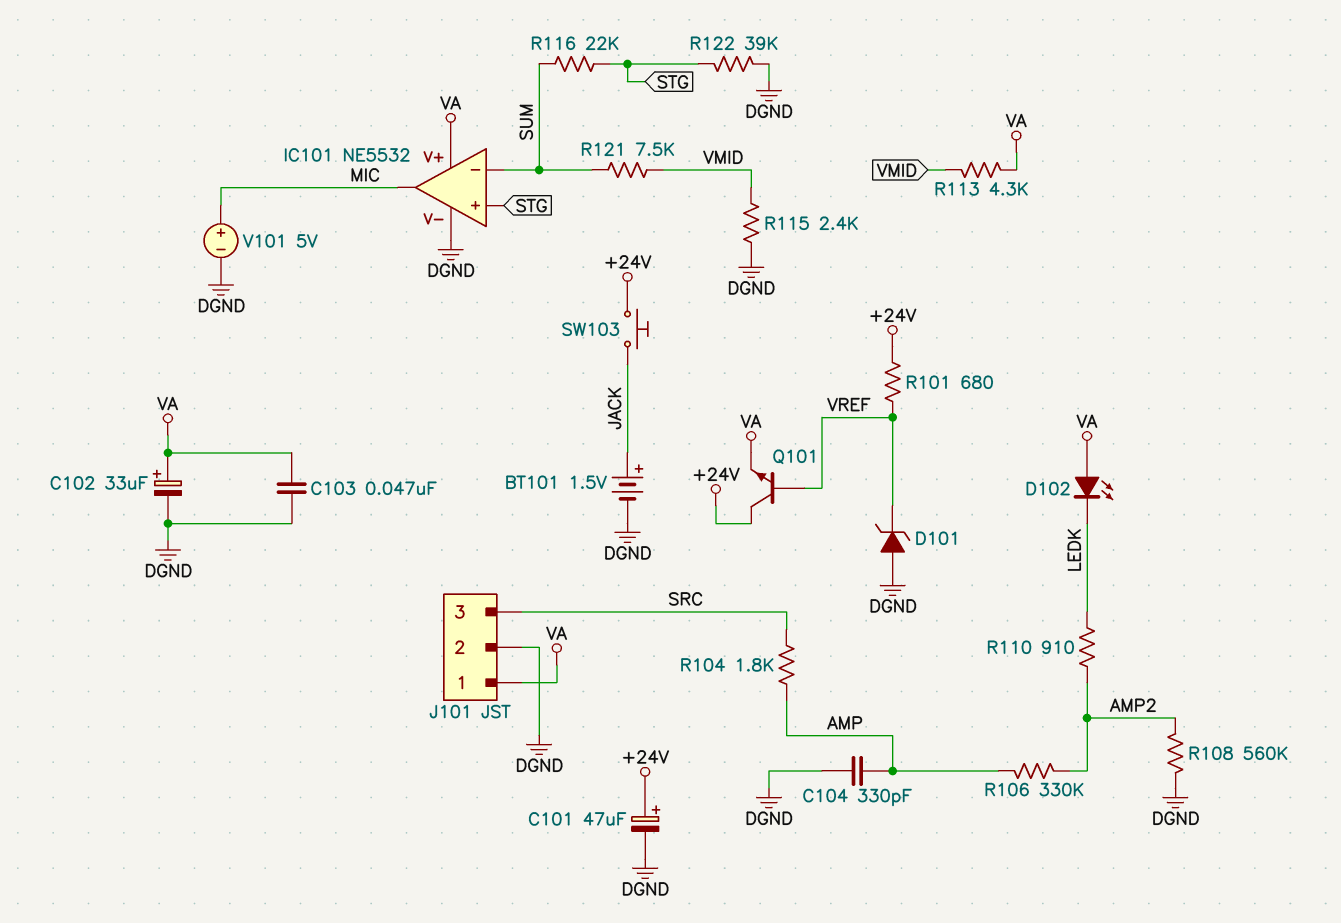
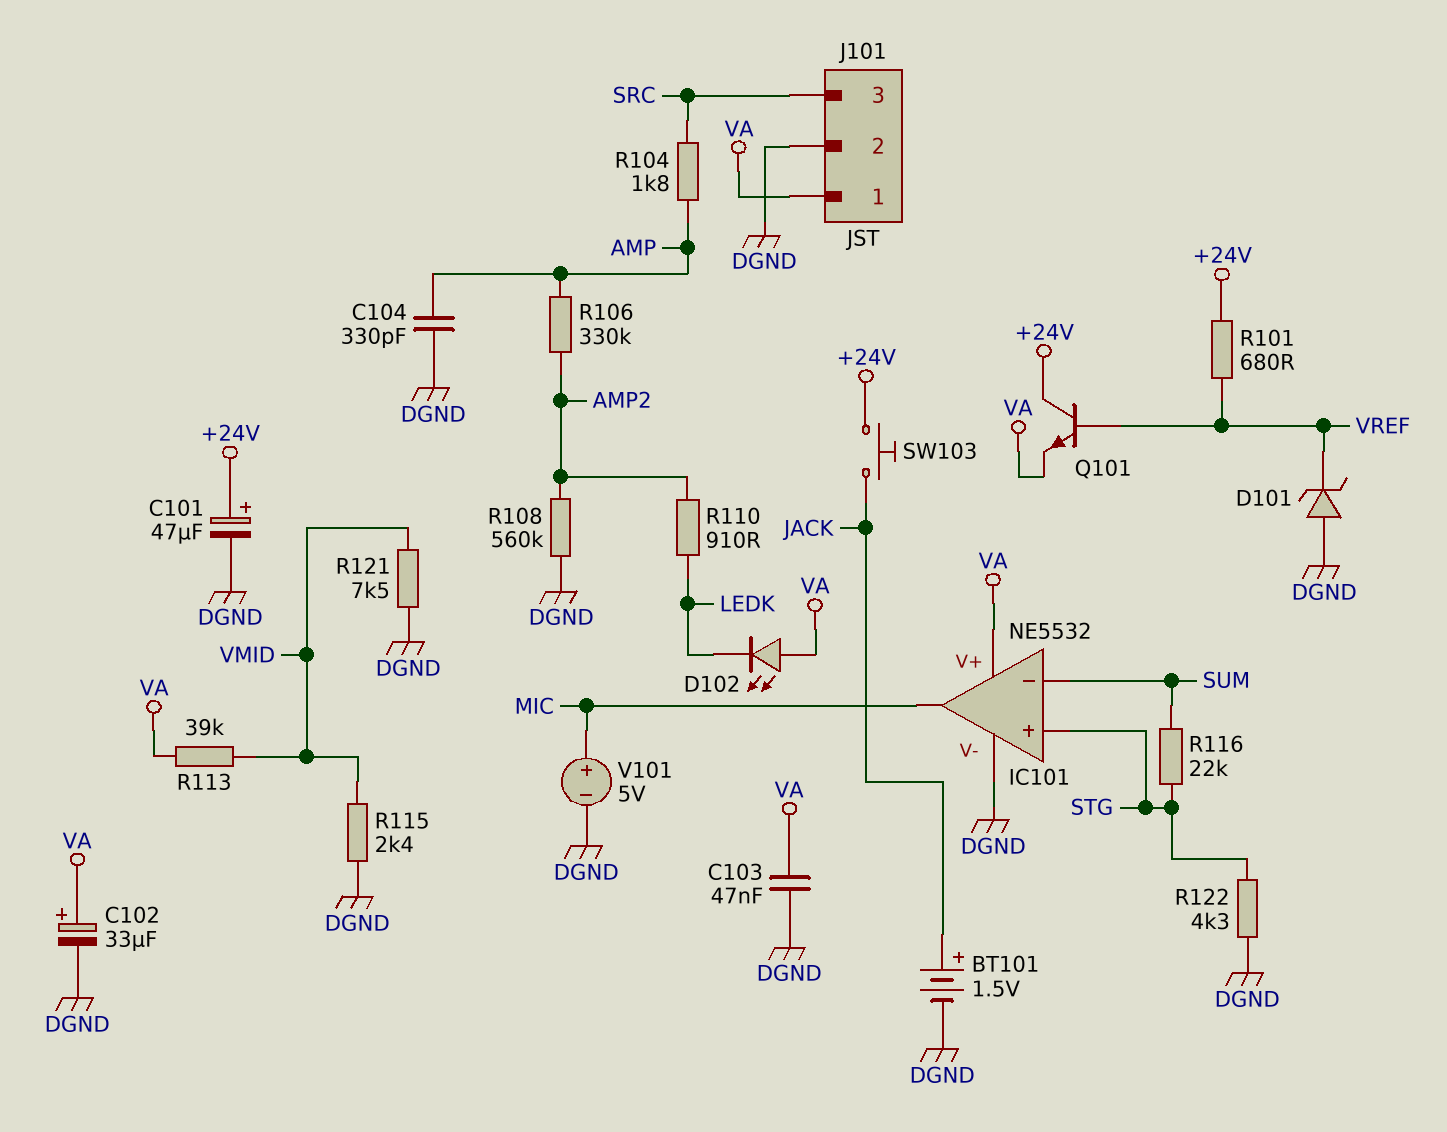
R113: 4.3k (VA, VMID) -> 39k (VA, VMID)
R121: 7.5k (SUM, VMID) -> 7.5k (DGND, VMID)
R122: 39k (DGND, STG) -> 4.3k (DGND, STG)

